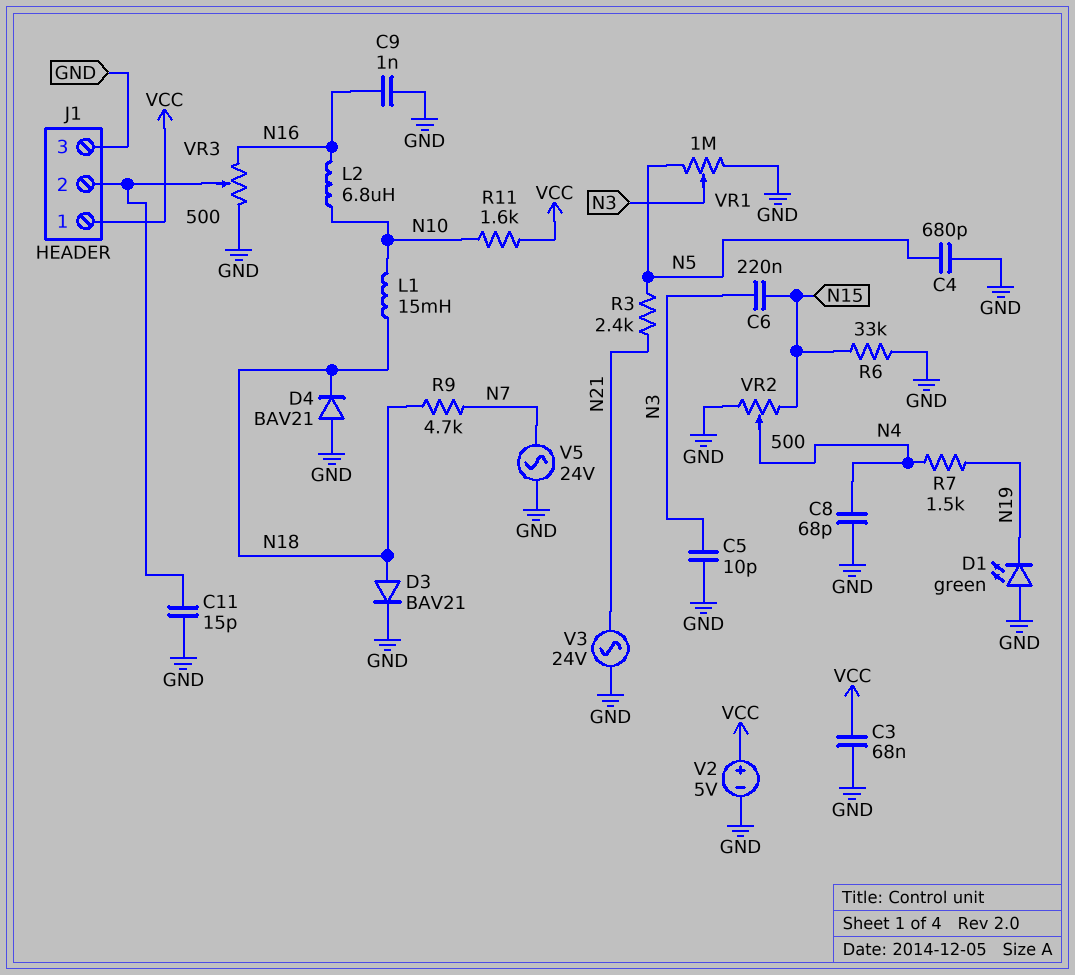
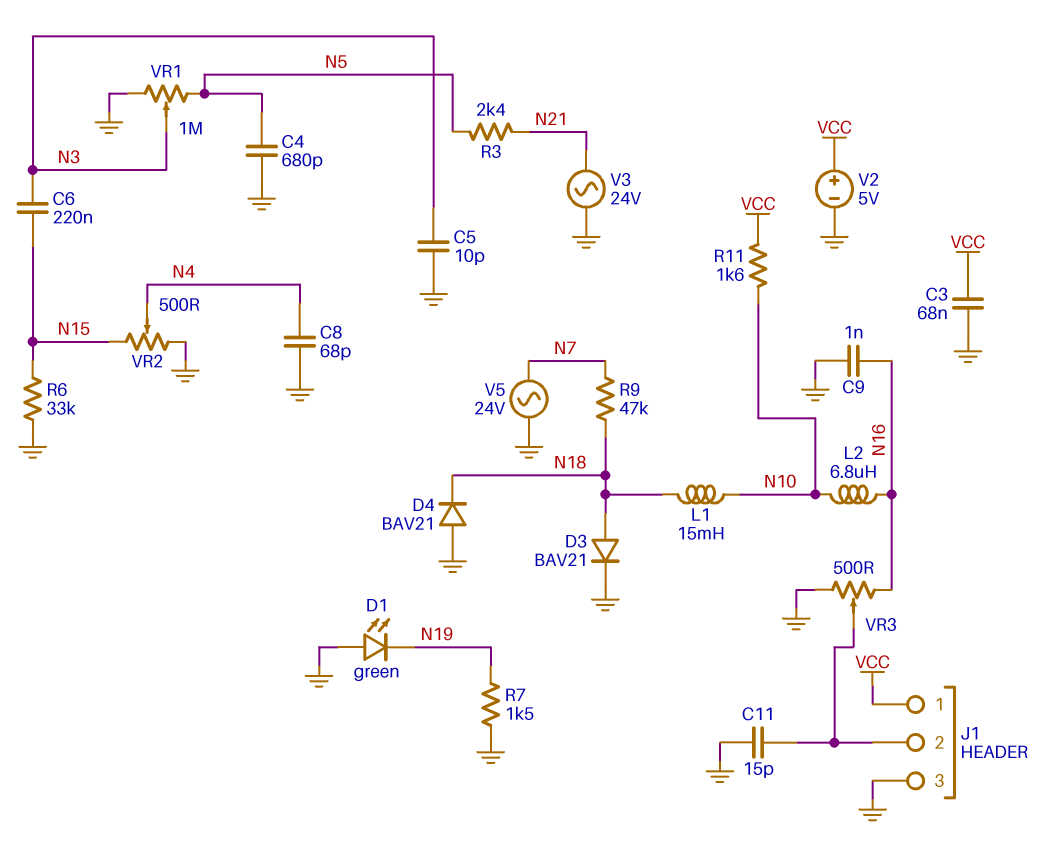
R7: 1.5k (N4, N19) -> 1.5k (GND, N19)
R9: 4.7k (N7, N18) -> 47k (N7, N18)

